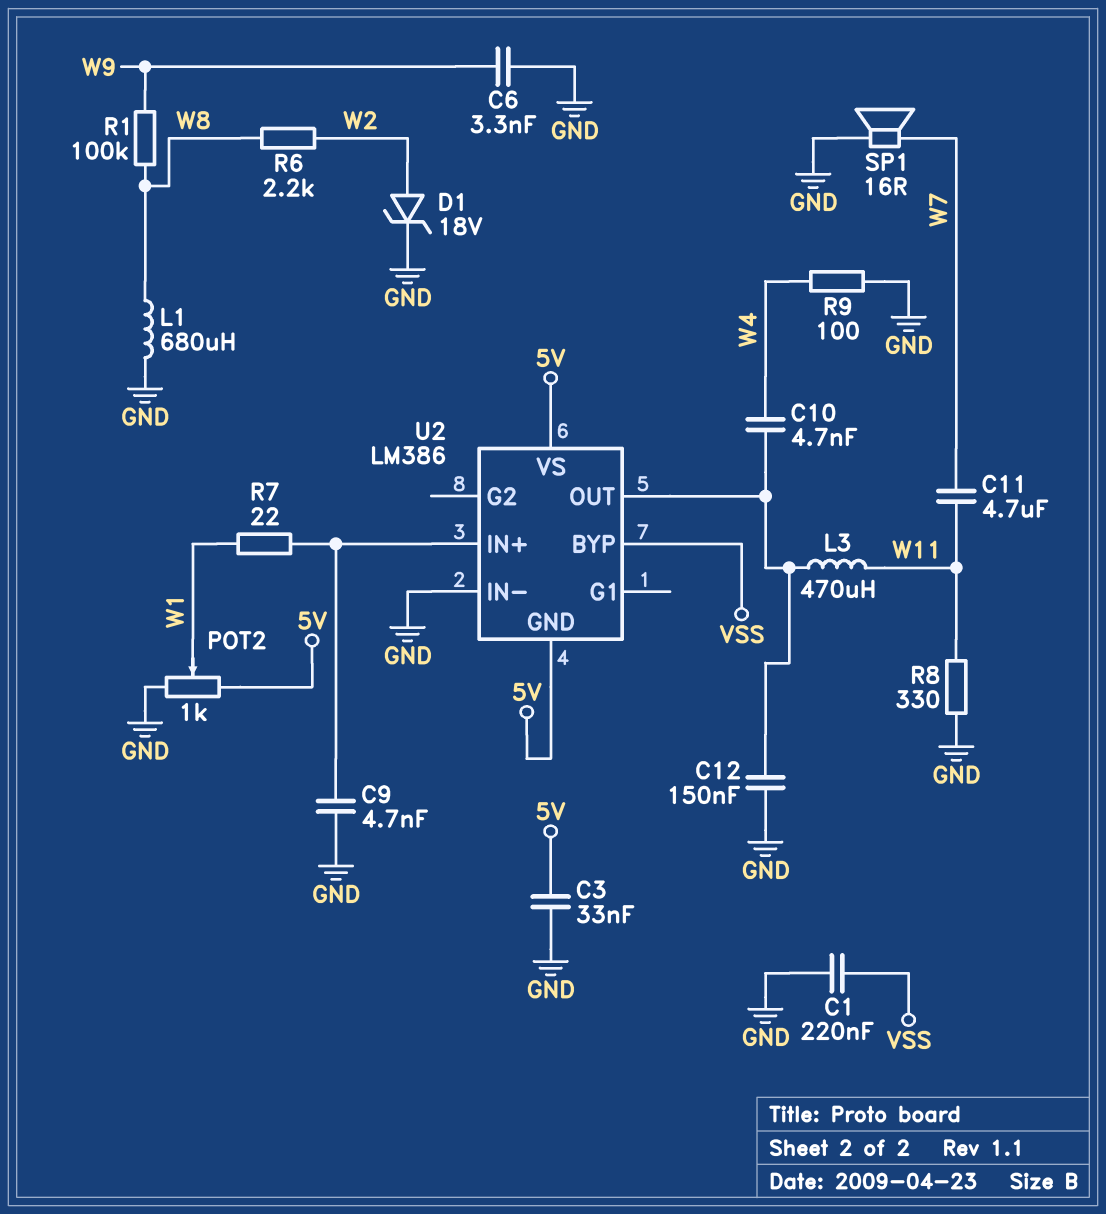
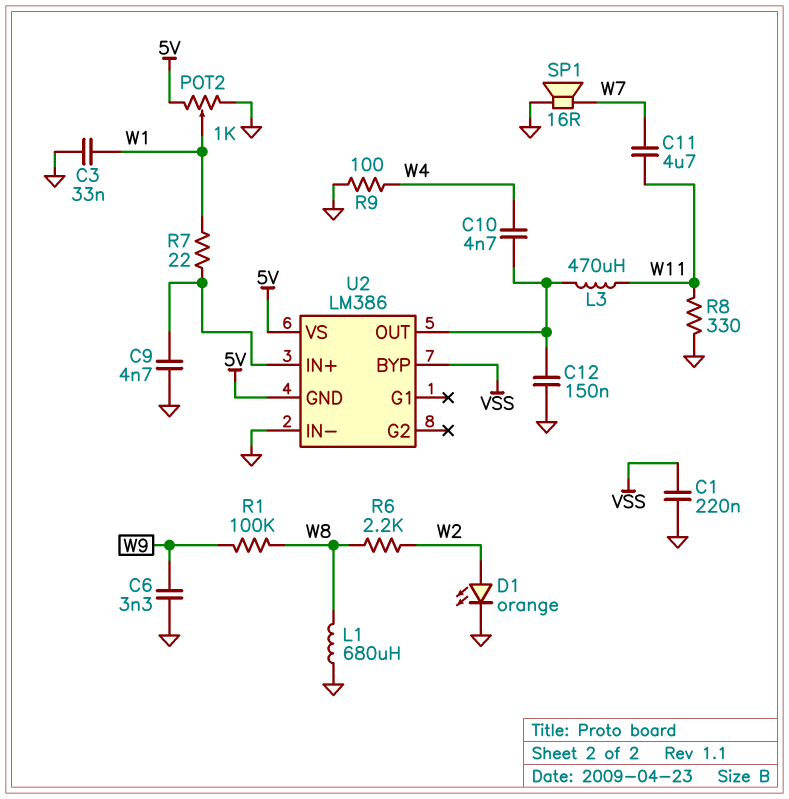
C3: 33nF (5V, GND) -> 33nF (GND, W1)
D1: zener 18V (A W2, K GND) -> LED orange (A W2, K GND)

